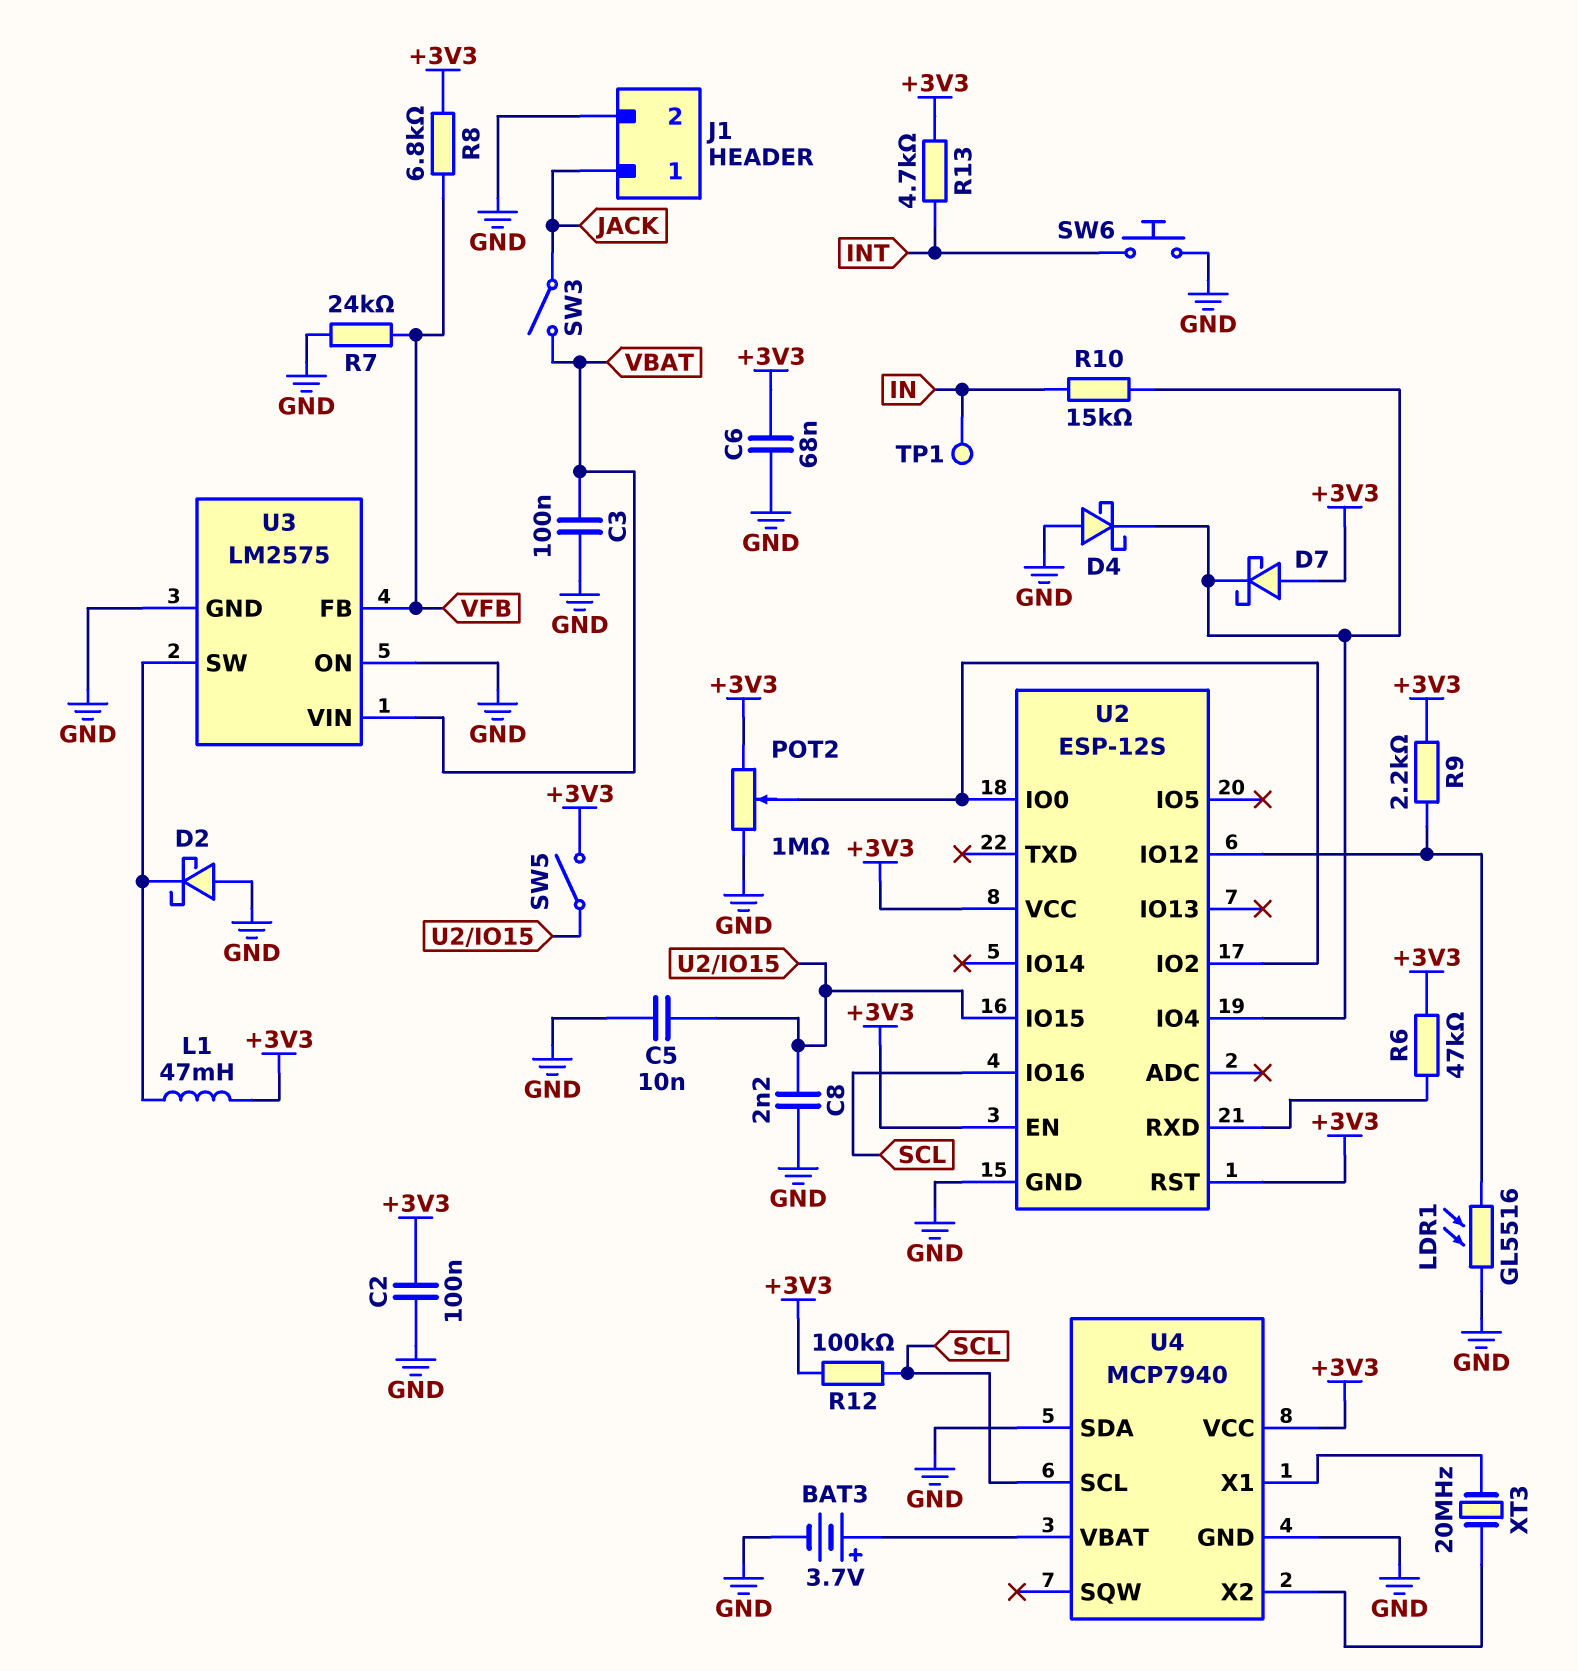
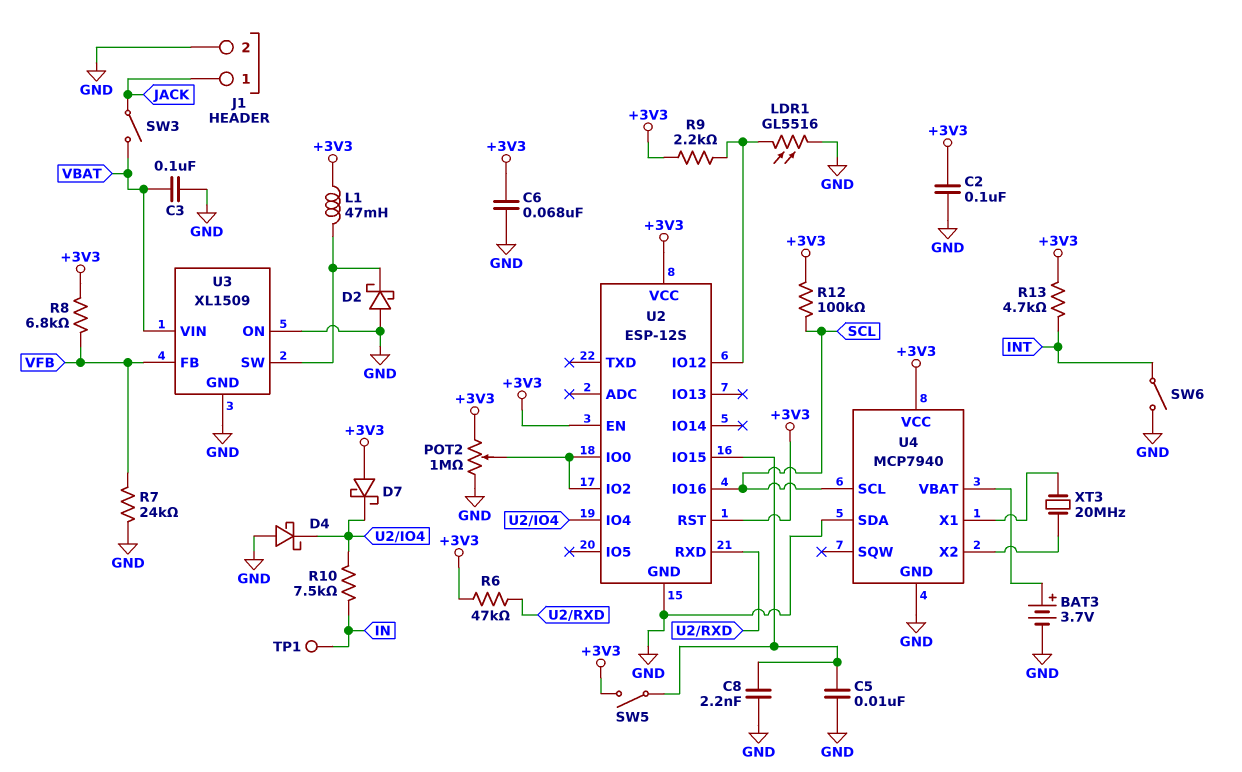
R10: 15k (IN, U2/IO4) -> 7.5k (IN, U2/IO4)
SW6: button (GND, INT) -> switch (GND, INT)
U3: LM2575 -> XL1509

